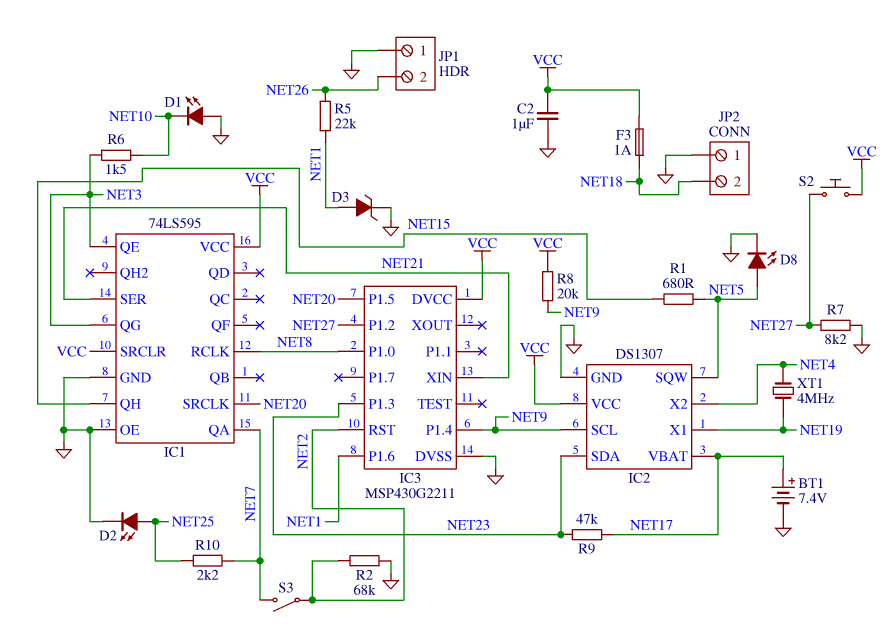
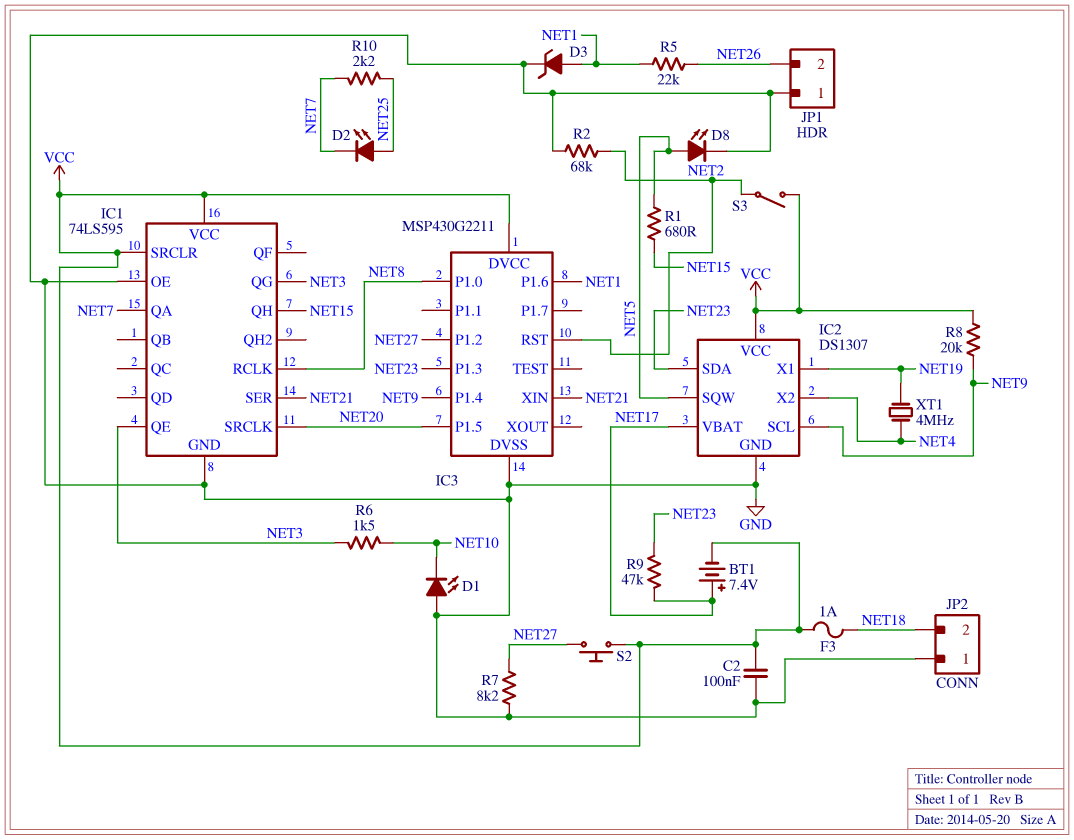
BT1: 7.4V (plus NET17, minus GND) -> 7.4V (plus NET17, minus VCC)
C2: 1uF (GND, VCC) -> 100nF (GND, VCC)
D2: LED (A NET25, K GND) -> LED (A NET25, K NET7)
S3: switch (NET2, NET7) -> switch (NET2, VCC)

